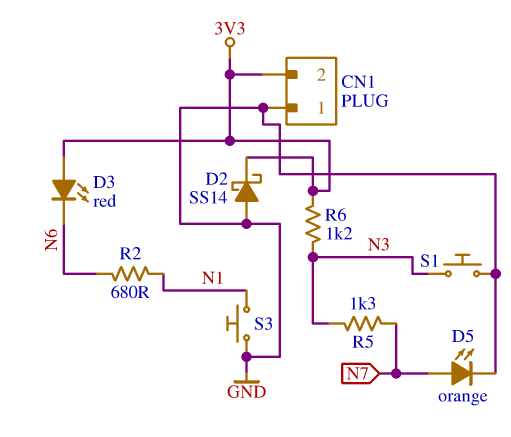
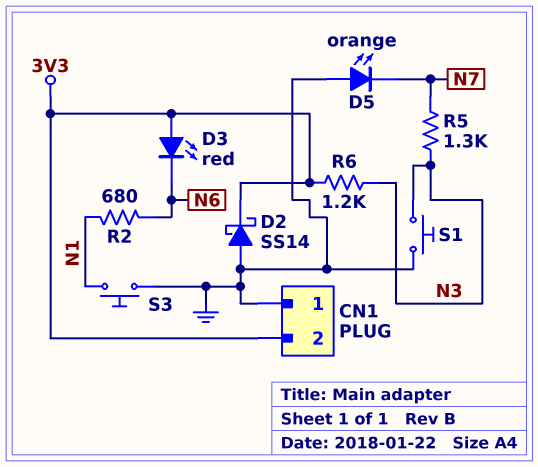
D5: LED orange (A N7, K GND) -> LED orange (A GND, K N7)

